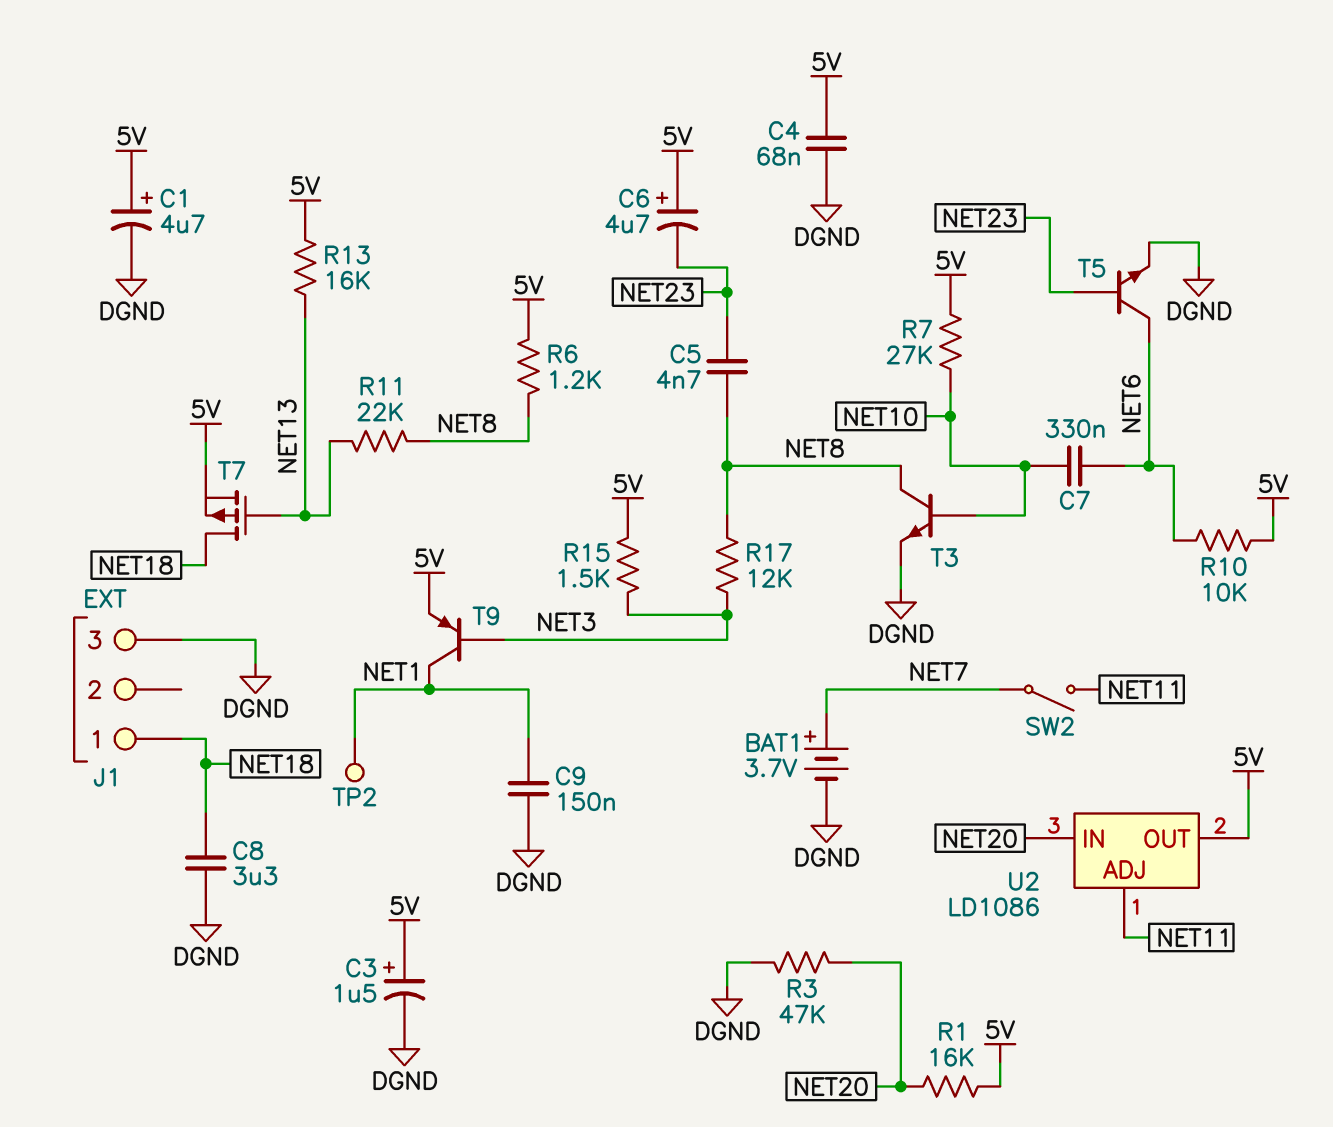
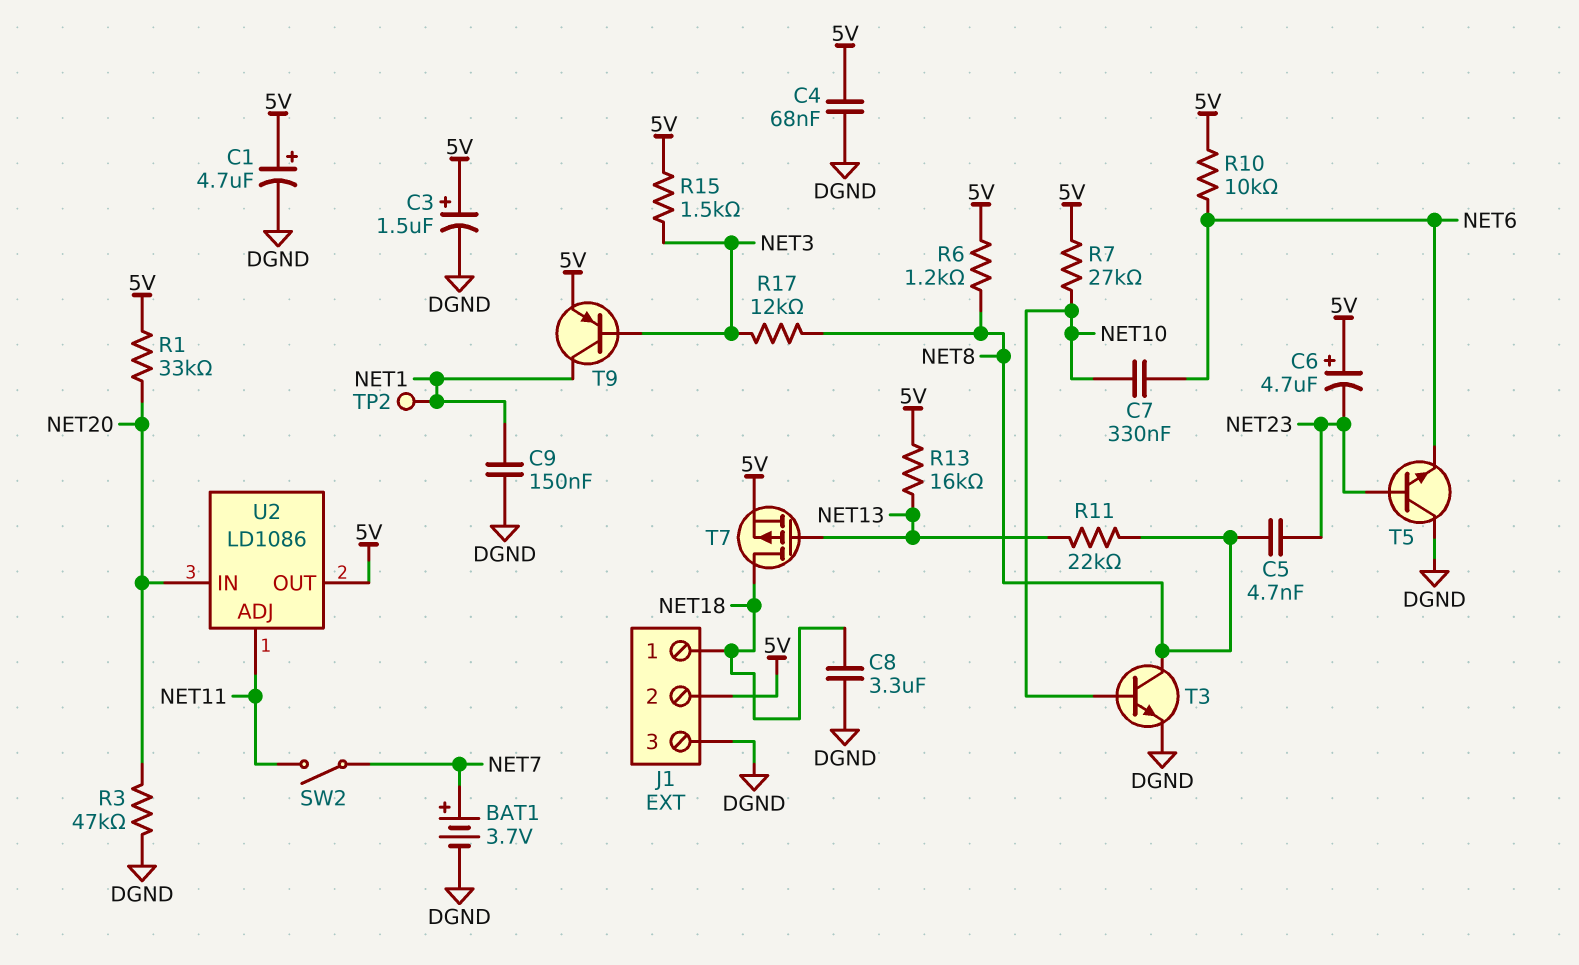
J1 pin 2: none -> 5V
R1: 16k (5V, NET20) -> 33k (5V, NET20)
T5: NPN (B NET23, C NET6, E DGND) -> NPN (B NET23, C DGND, E NET6)

